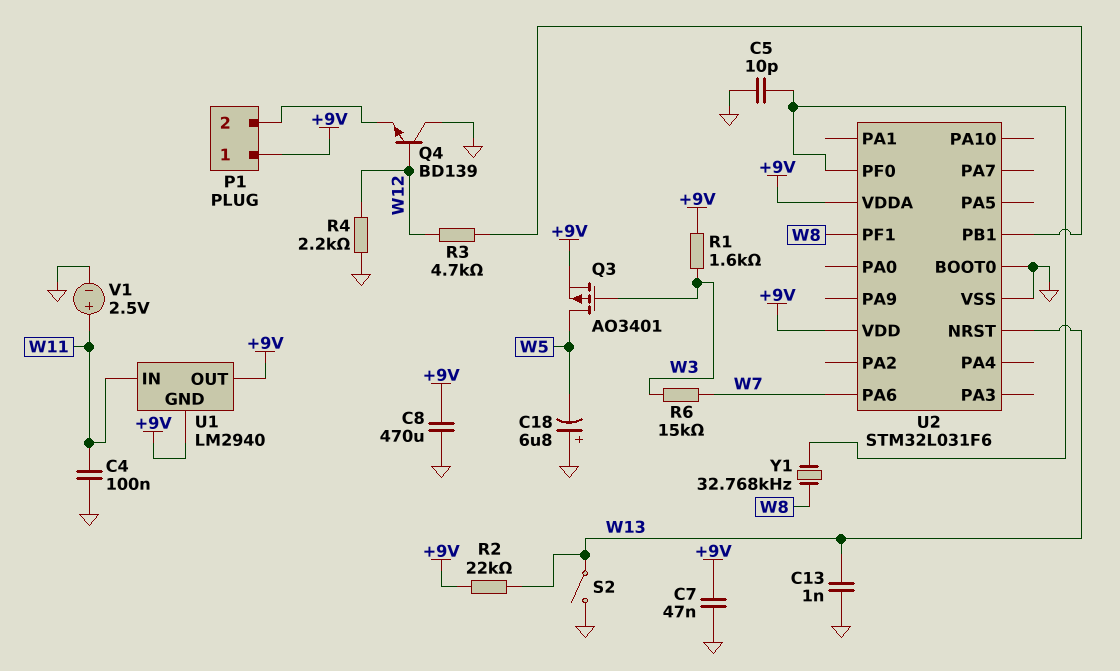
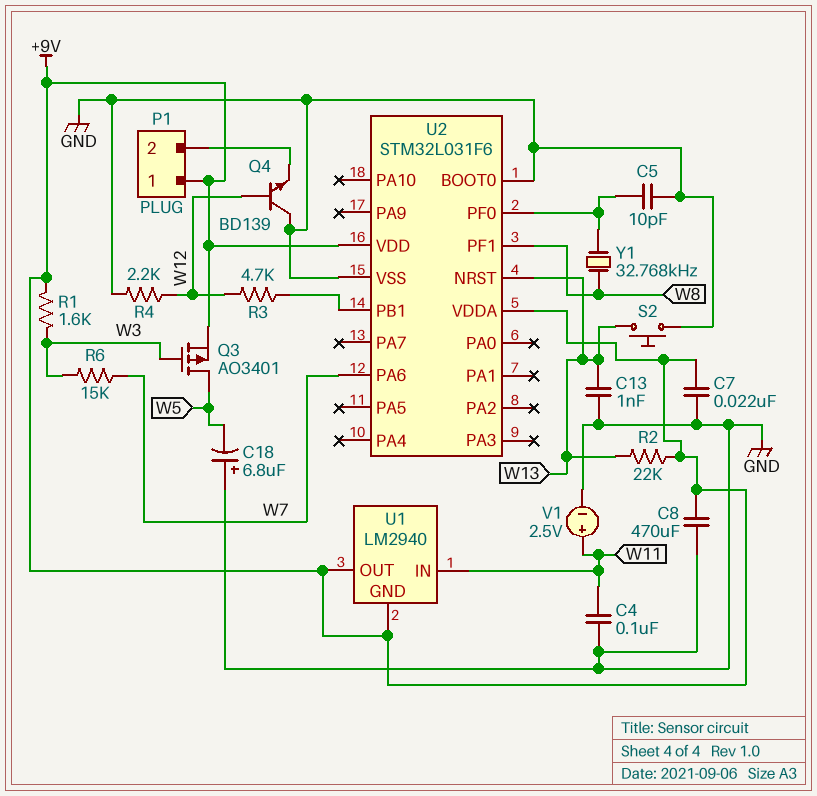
C7: 47nF (+9V, GND) -> 22nF (+9V, GND)
S2: switch (GND, W13) -> button (GND, W13)

